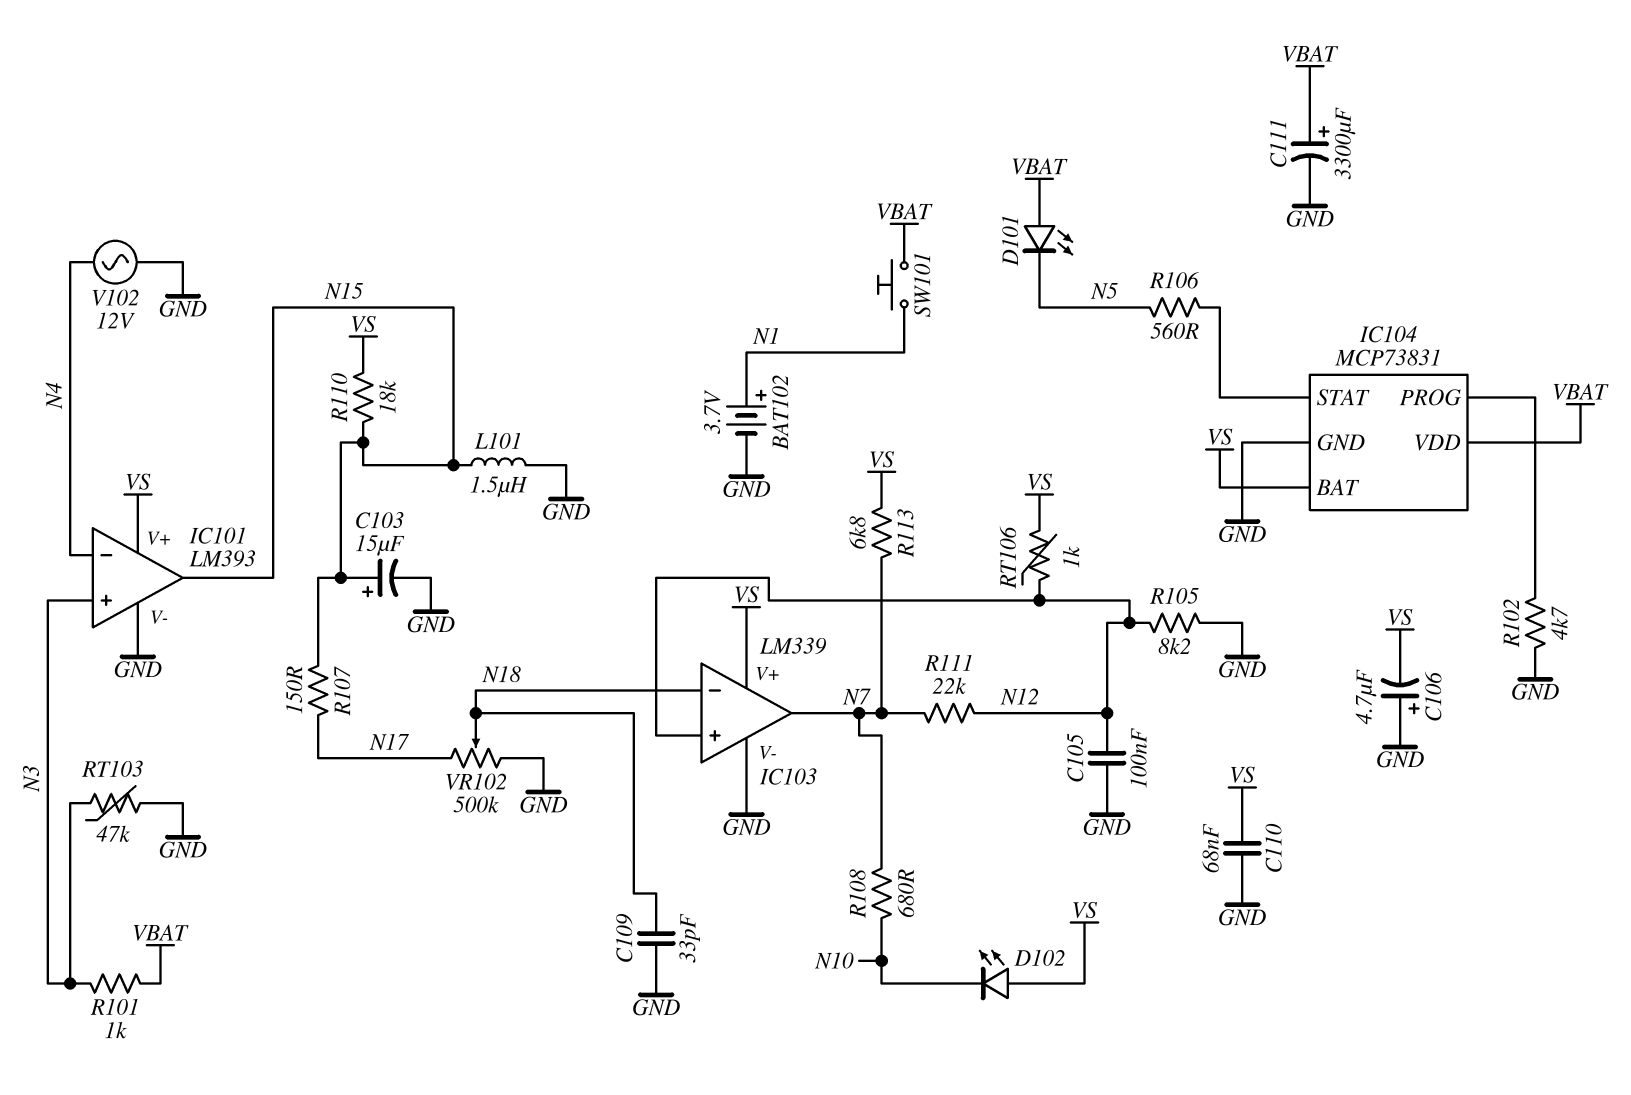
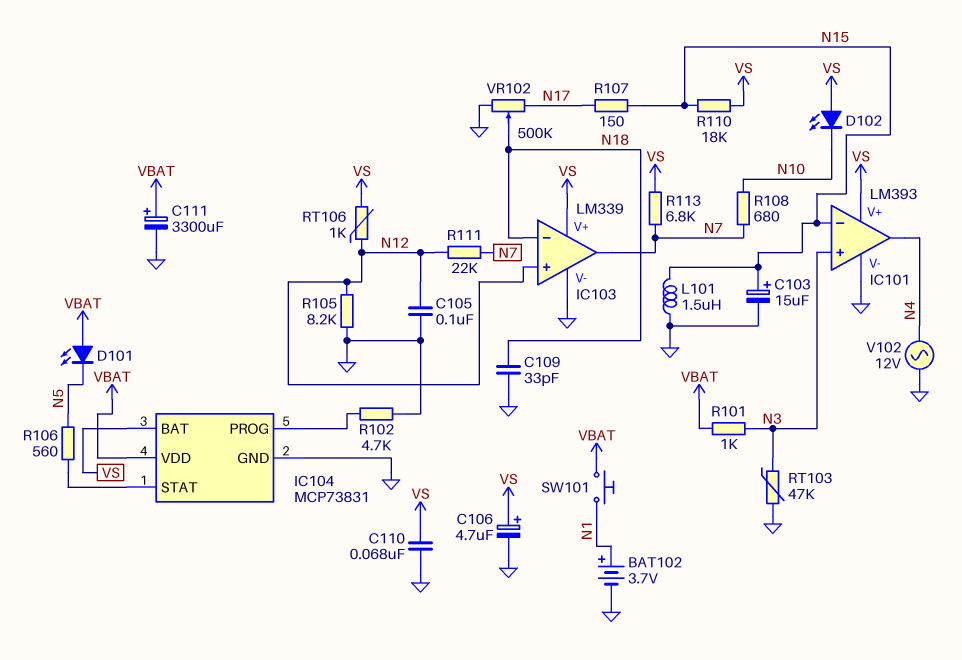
C106: 4.7uF (plus GND, minus VS) -> 4.7uF (plus VS, minus GND)
IC101 pin in-: N4 -> N15
IC101 pin out: N15 -> N4

